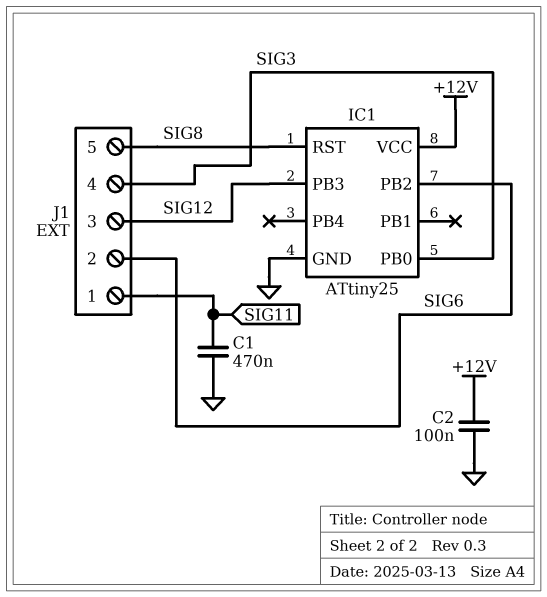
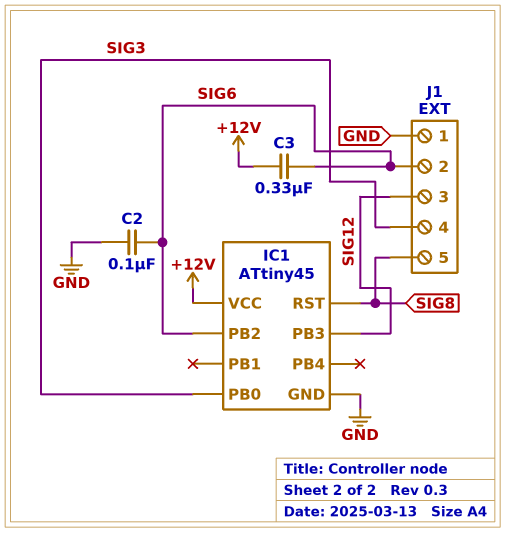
C1: 470nF (GND, SIG11) -> none
C2: 100nF (+12V, GND) -> 100nF (GND, SIG6)
C3: none -> 330nF (+12V, SIG6)
IC1: ATtiny25 -> ATtiny45
J1 pin 1: SIG11 -> GND

